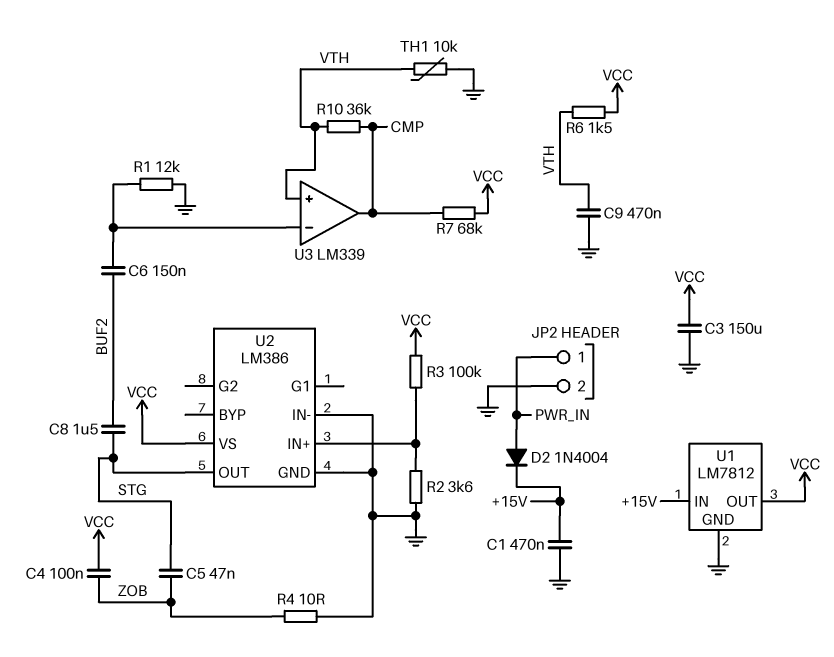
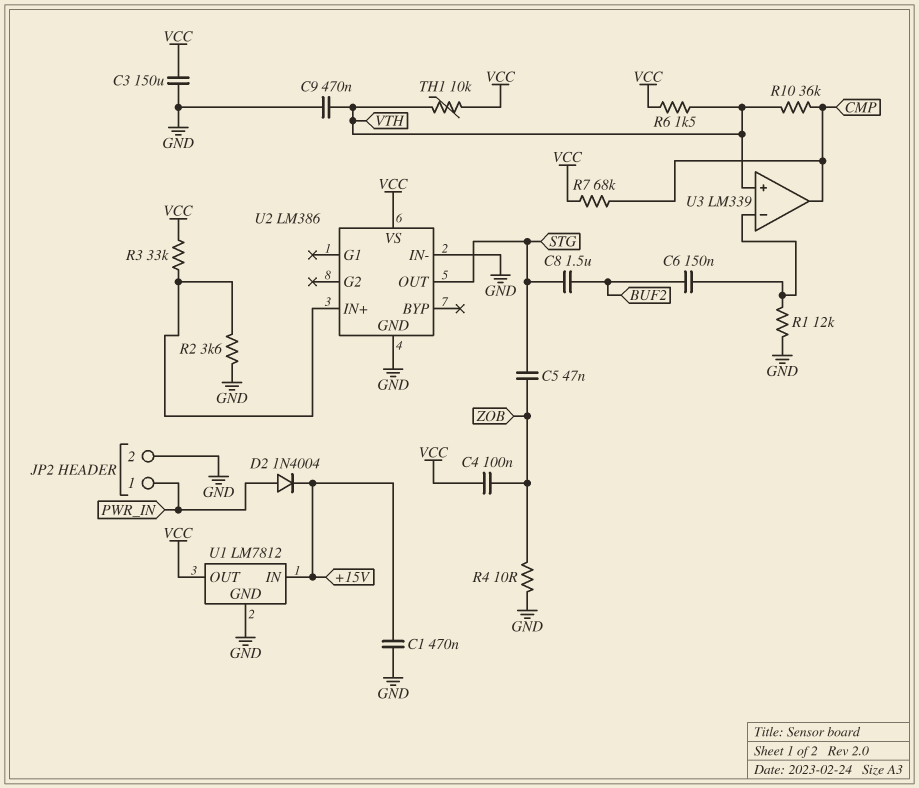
R3: 100k (U2/IN+, VCC) -> 33k (U2/IN+, VCC)
TH1: 10k (GND, VTH) -> 10k (VCC, VTH)

